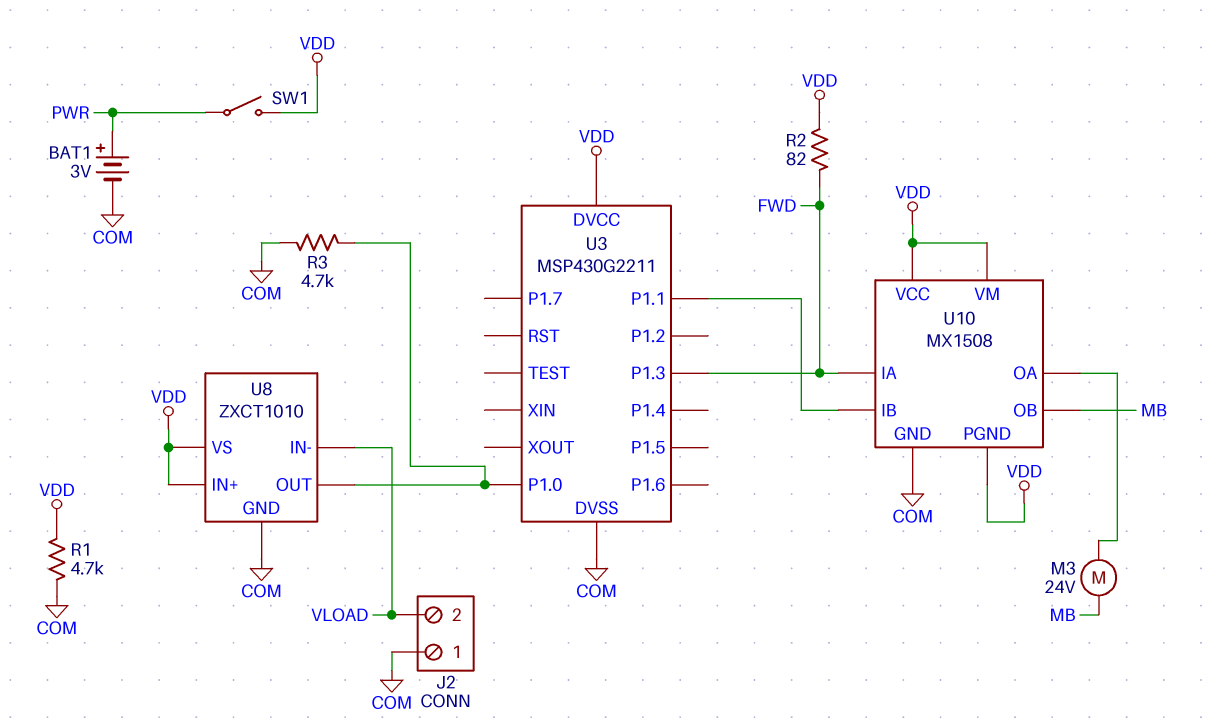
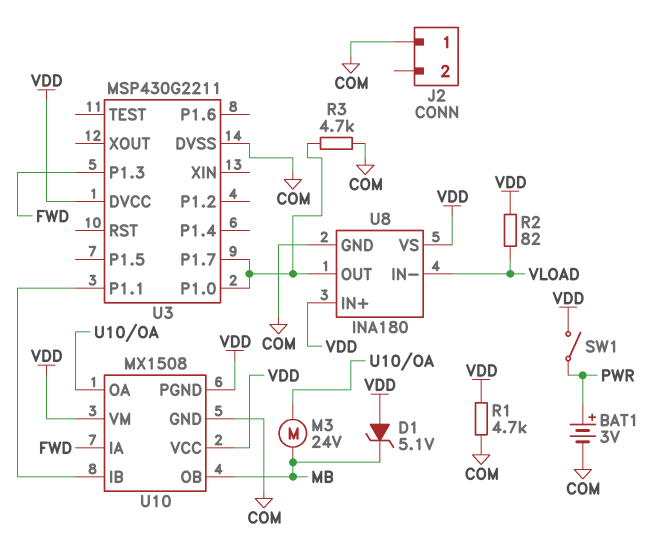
D1: none -> zener 5.1V (A VDD, K MB)
J2 pin 2: VLOAD -> none
R2: 82 (FWD, VDD) -> 82 (VDD, VLOAD)
U3 pin P1.7: none -> U3/P1.0
U8: ZXCT1010 -> INA180

